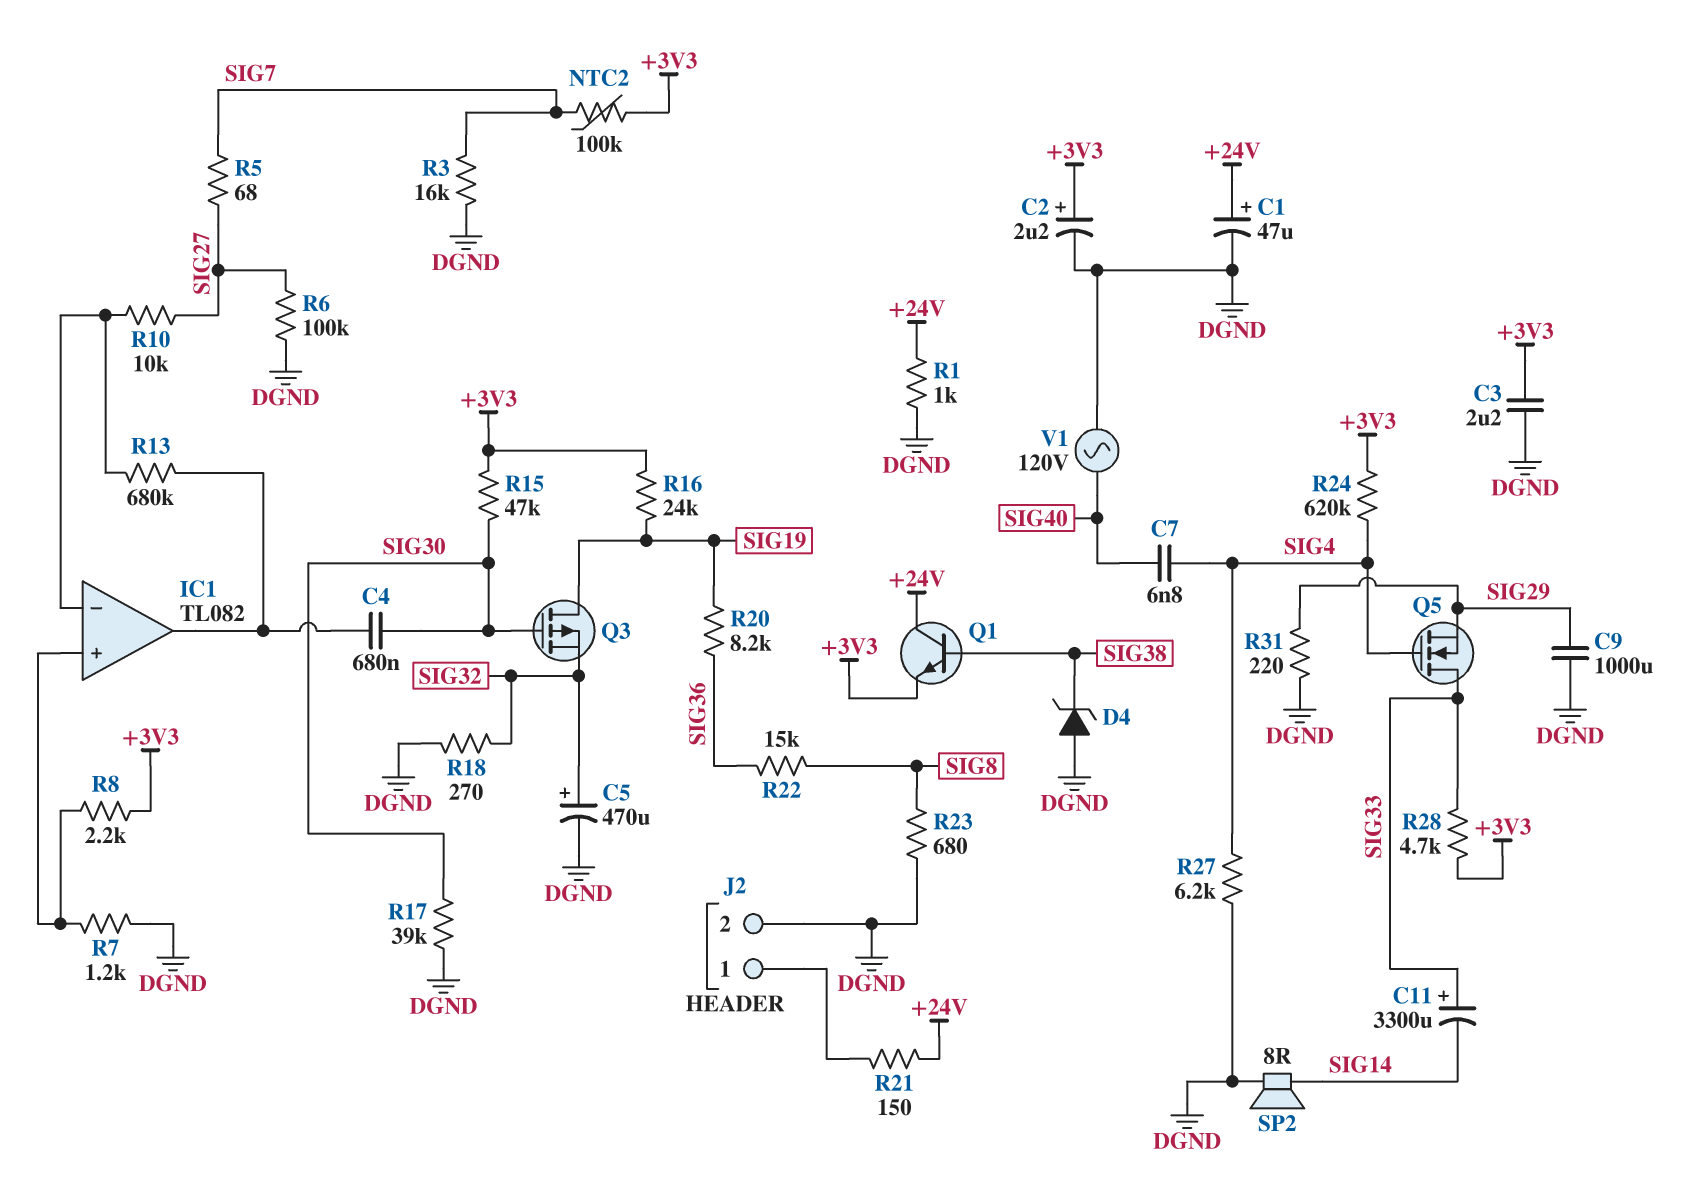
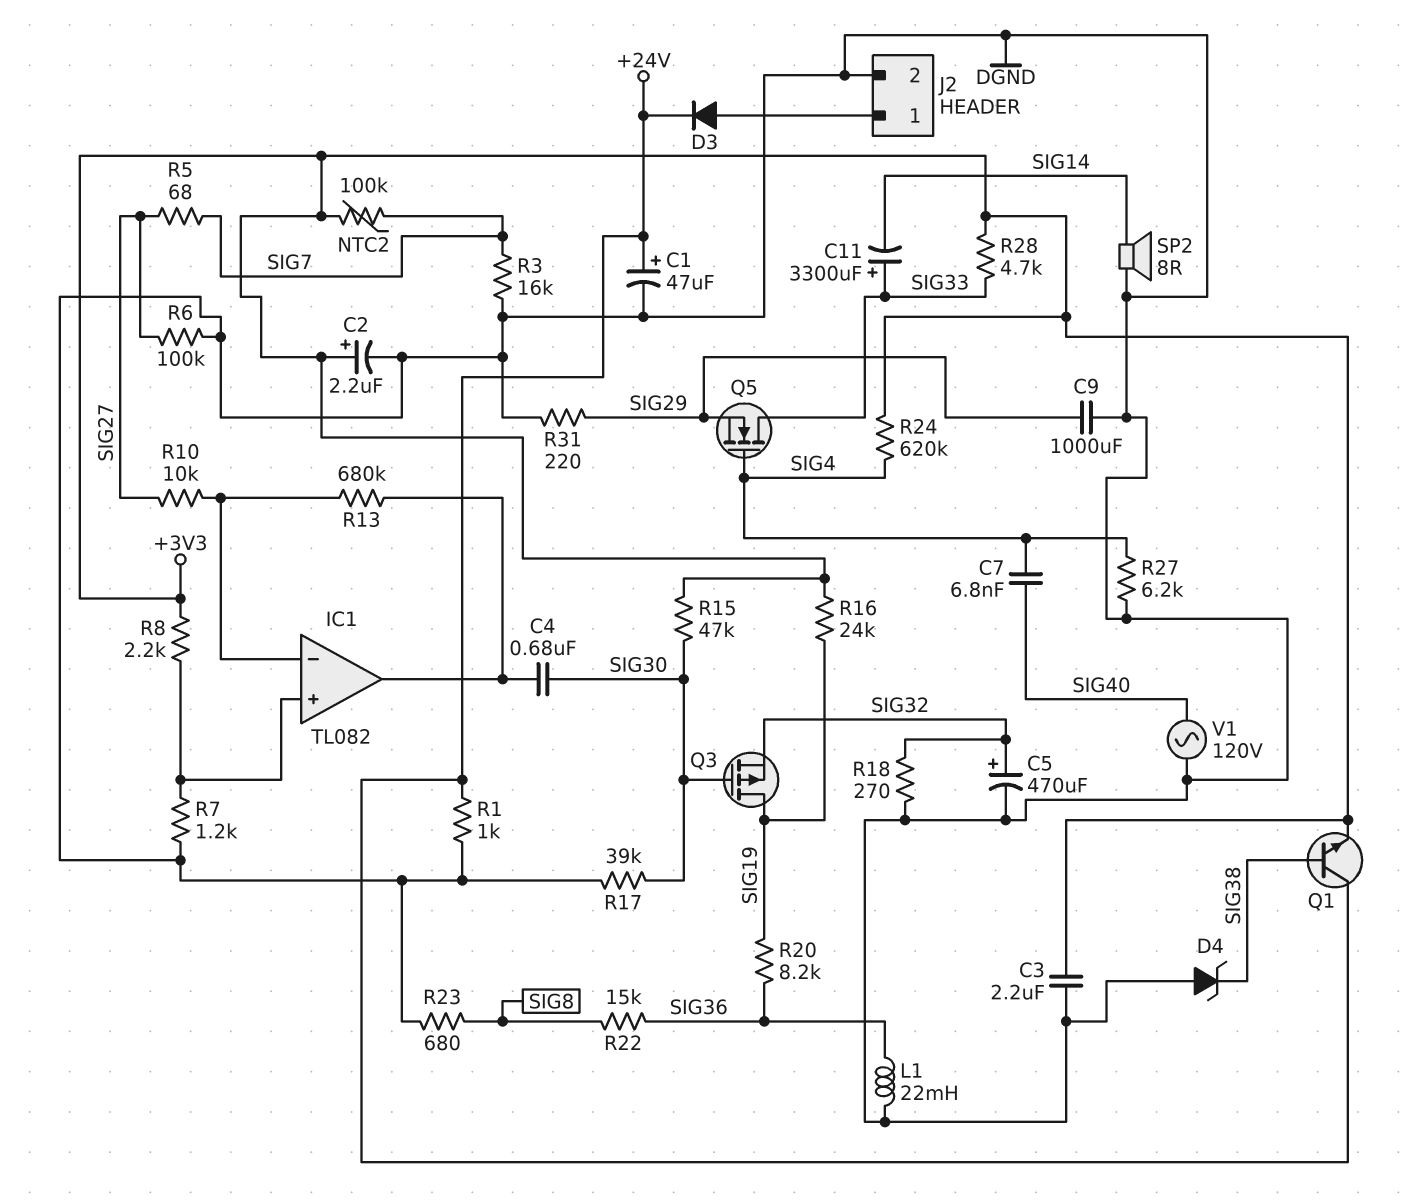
D3: none -> diode (A J2/1, K +24V)
L1: none -> 22mH (DGND, SIG36)
R21: 150 (+24V, J2/1) -> none

